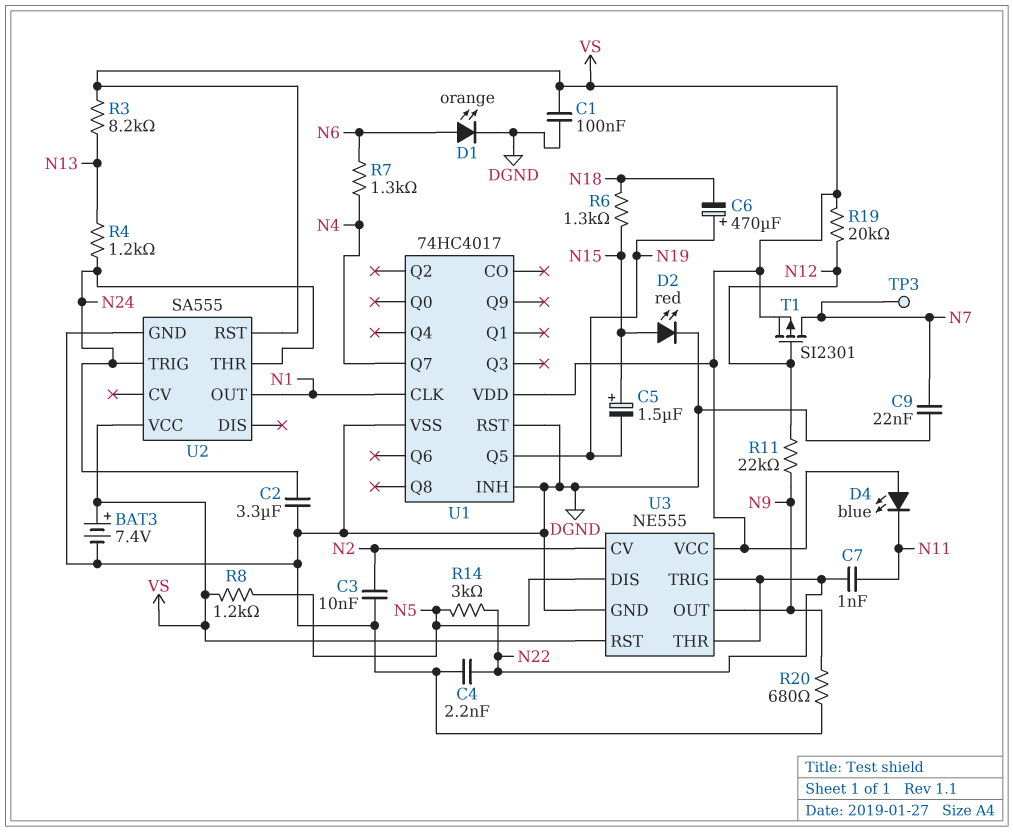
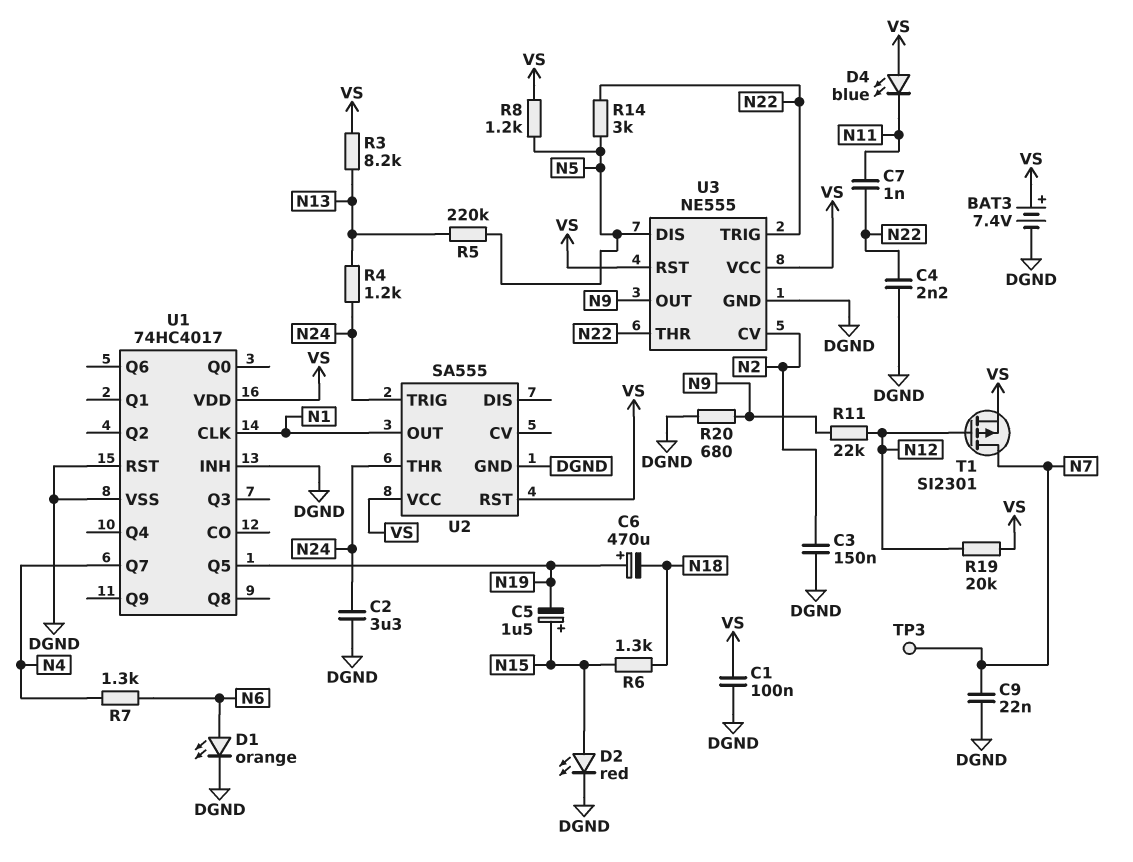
C3: 10nF (DGND, N2) -> 150nF (DGND, N2)
R5: none -> 220k (N5, N13)

